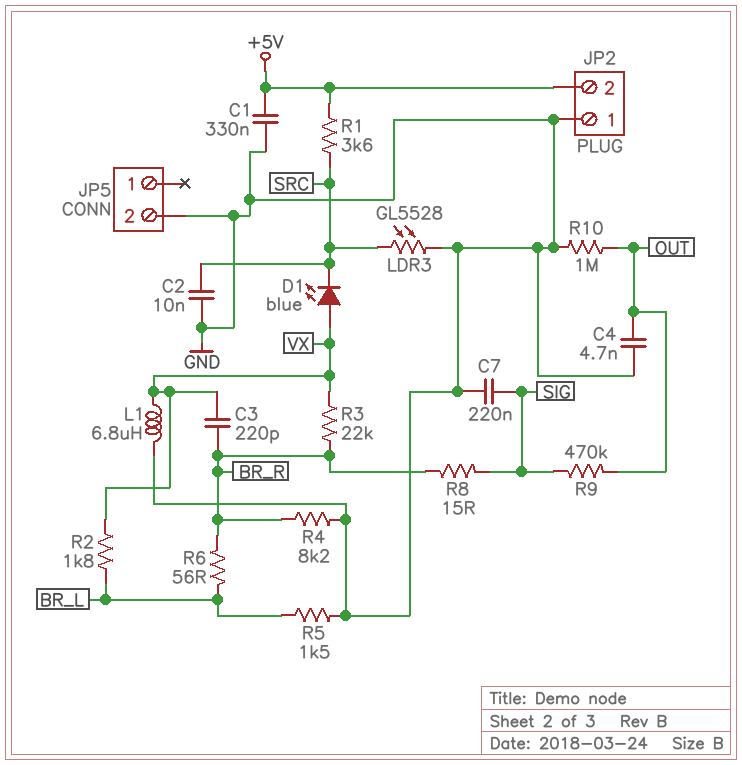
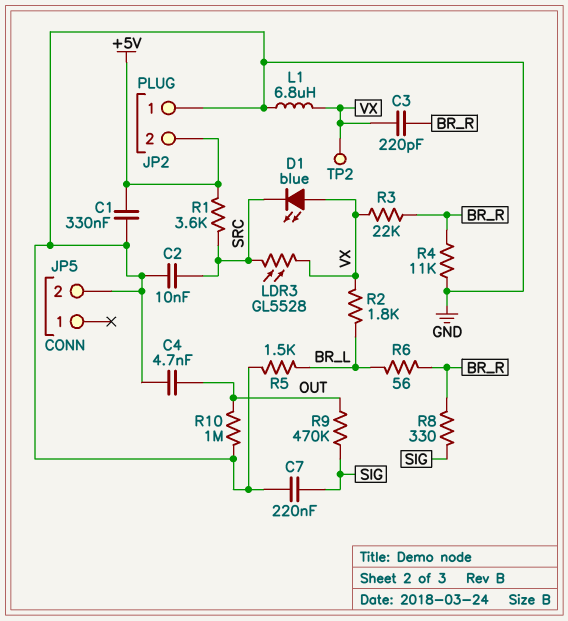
LDR3: GL5528 (GND, SRC) -> GL5528 (SRC, VX)
R4: 8.2k (BR_R, GND) -> 11k (BR_R, GND)
R8: 15 (BR_R, SIG) -> 330 (BR_R, SIG)
TP2: none -> test point (VX)

